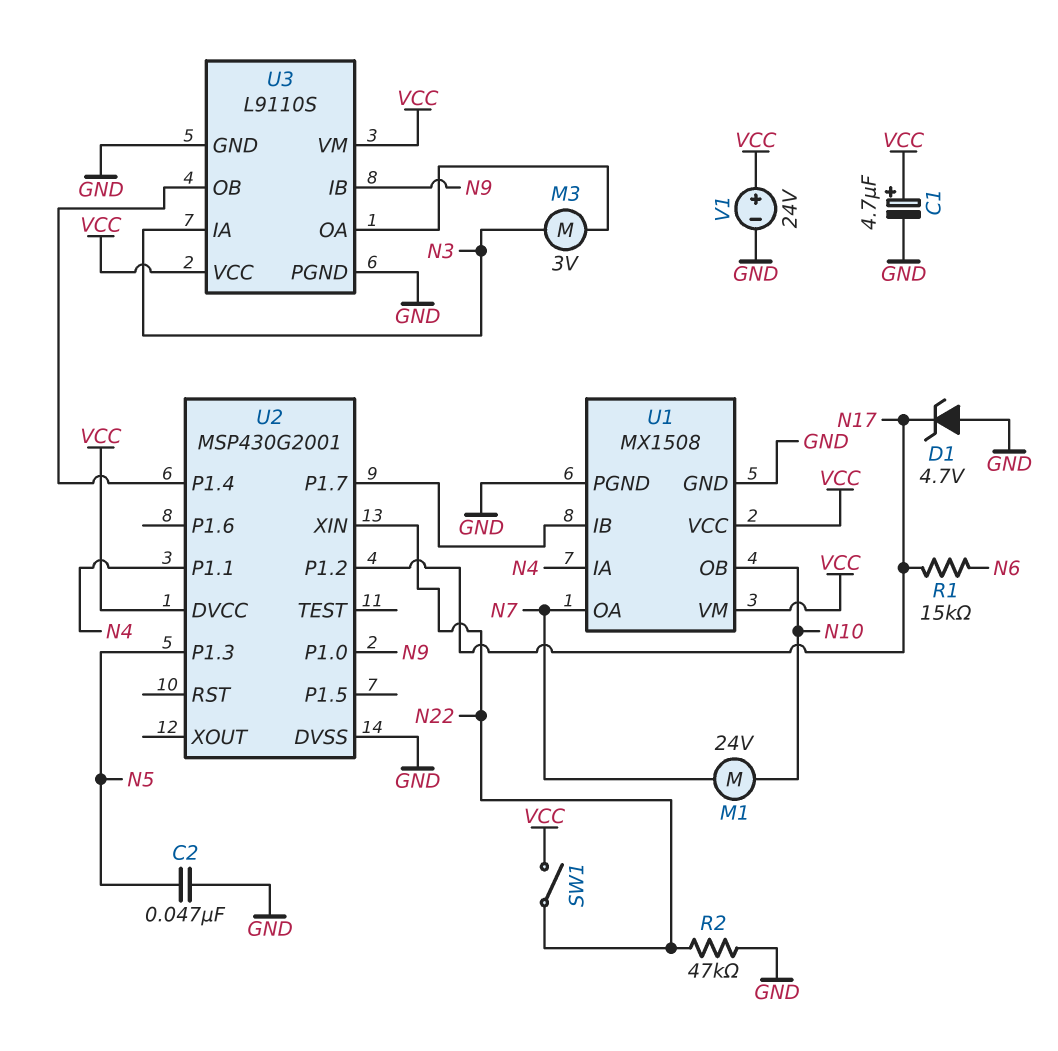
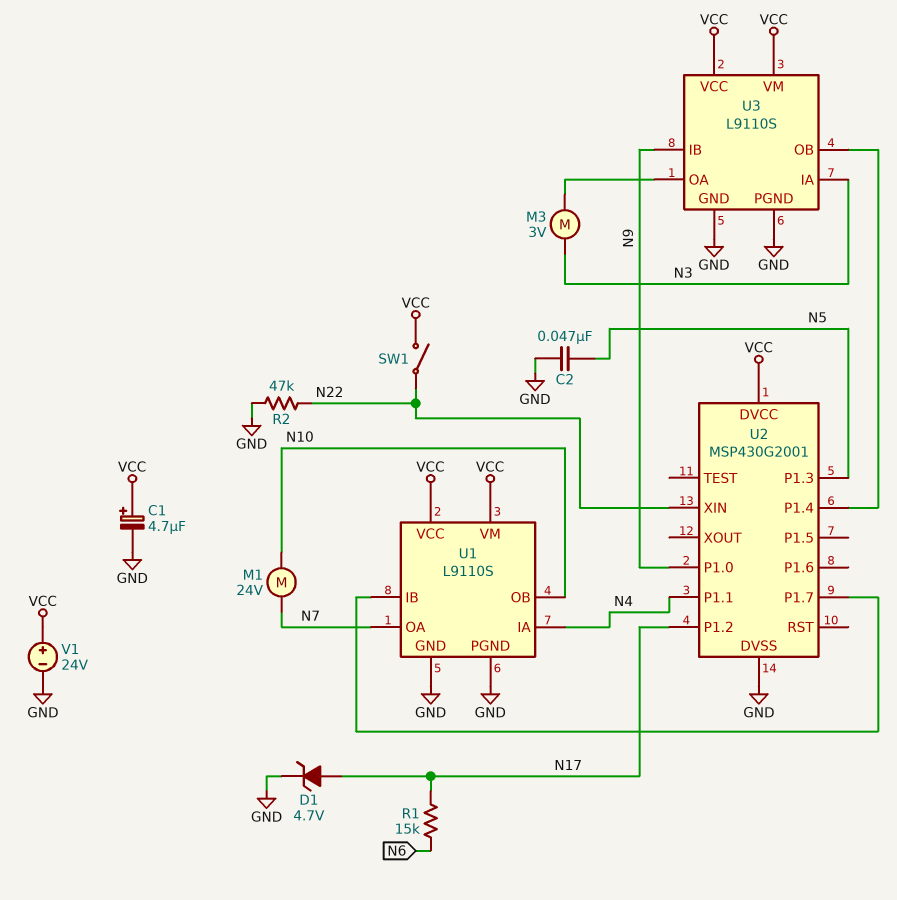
D1: zener 4.7V (A GND, K N17) -> zener 4.7V (A N17, K GND)
U1: MX1508 -> L9110S

